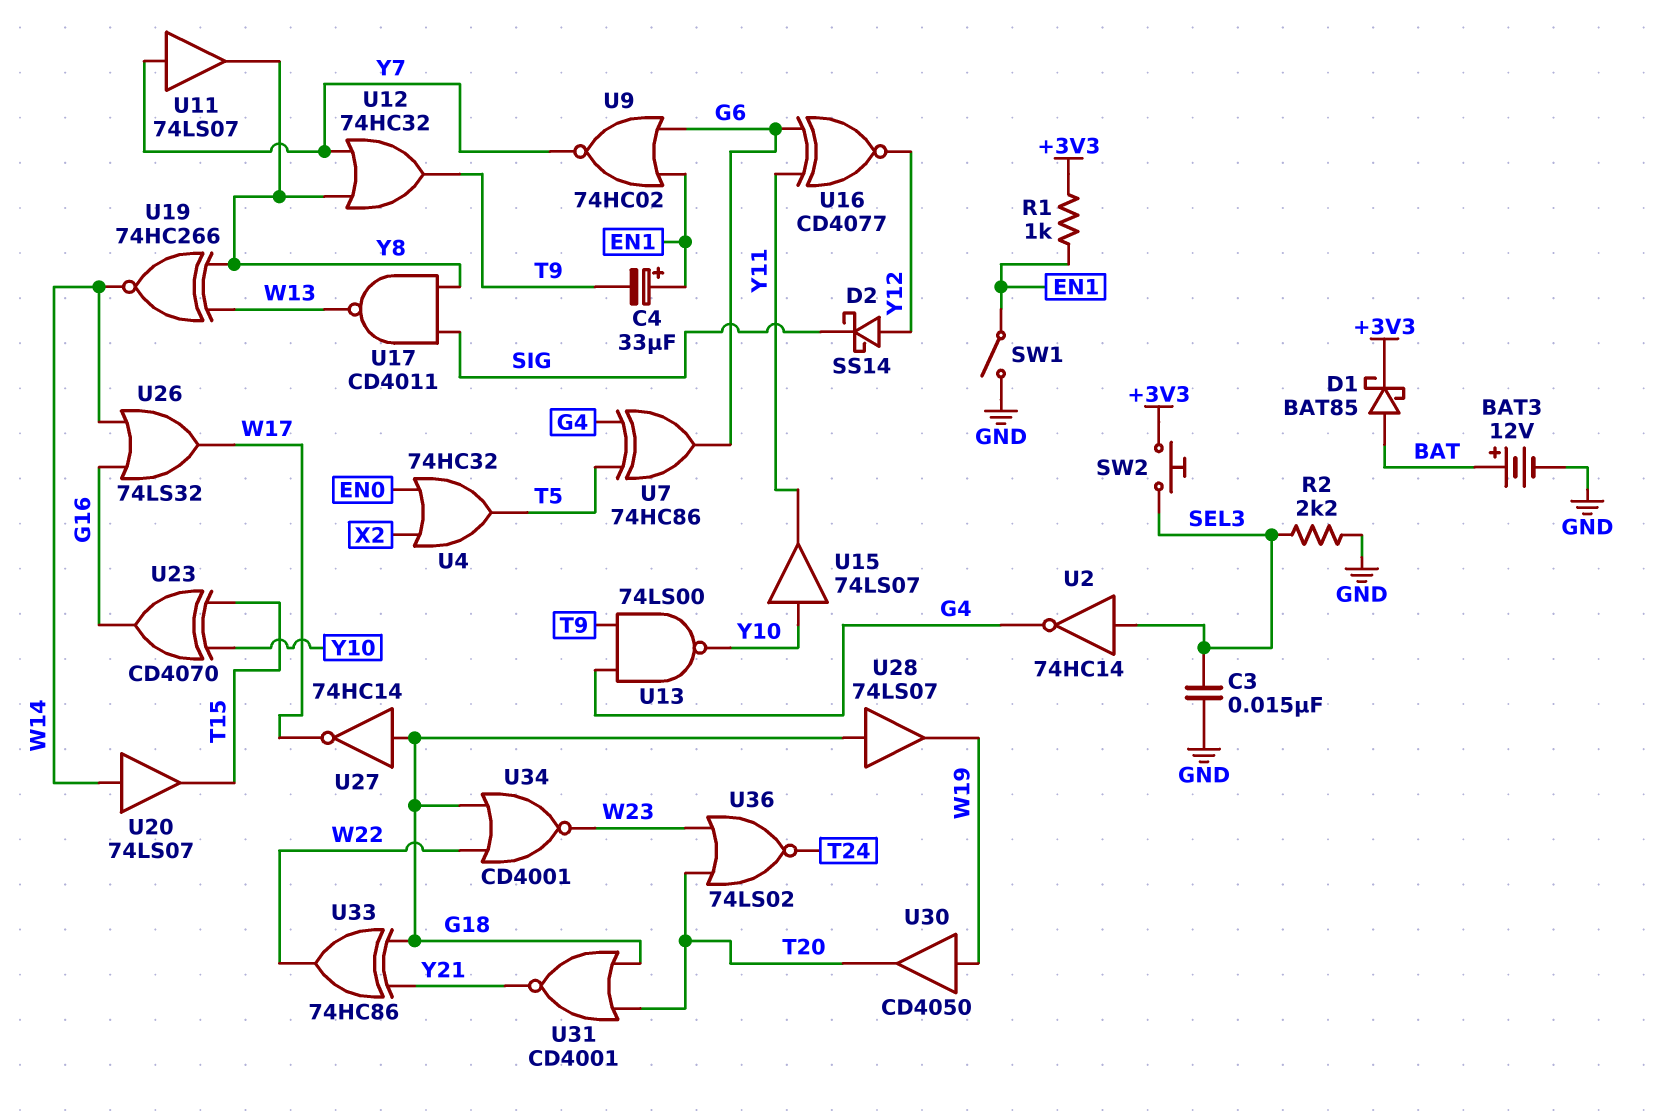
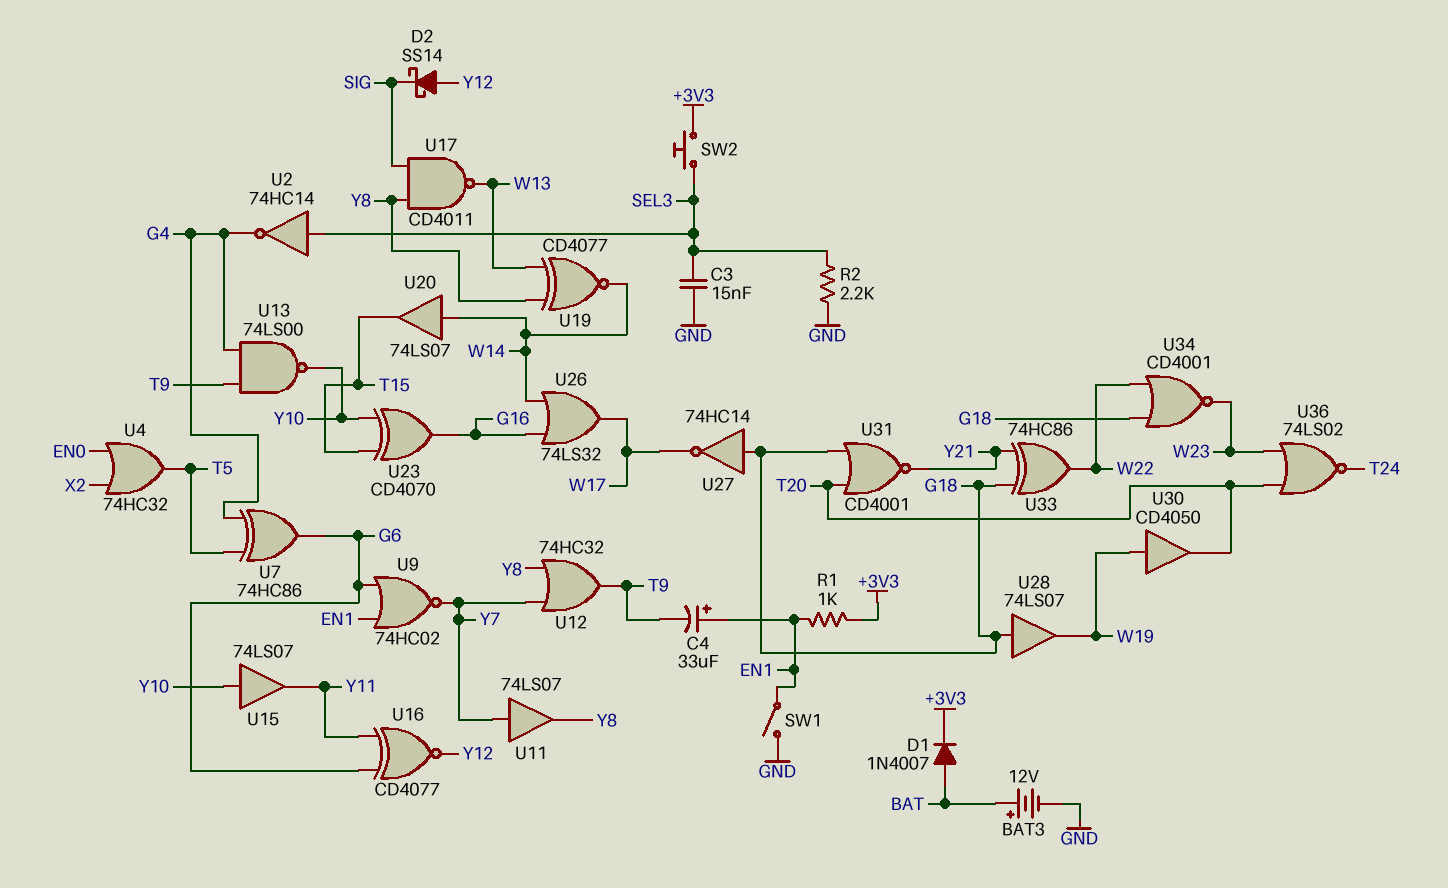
D1: schottky BAT85 (A BAT, K +3V3) -> diode 1N4007 (A BAT, K +3V3)
U19: XNOR 74HC266 (in W13, in Y8, out W14) -> XNOR CD4077 (in W13, in Y8, out W14)

